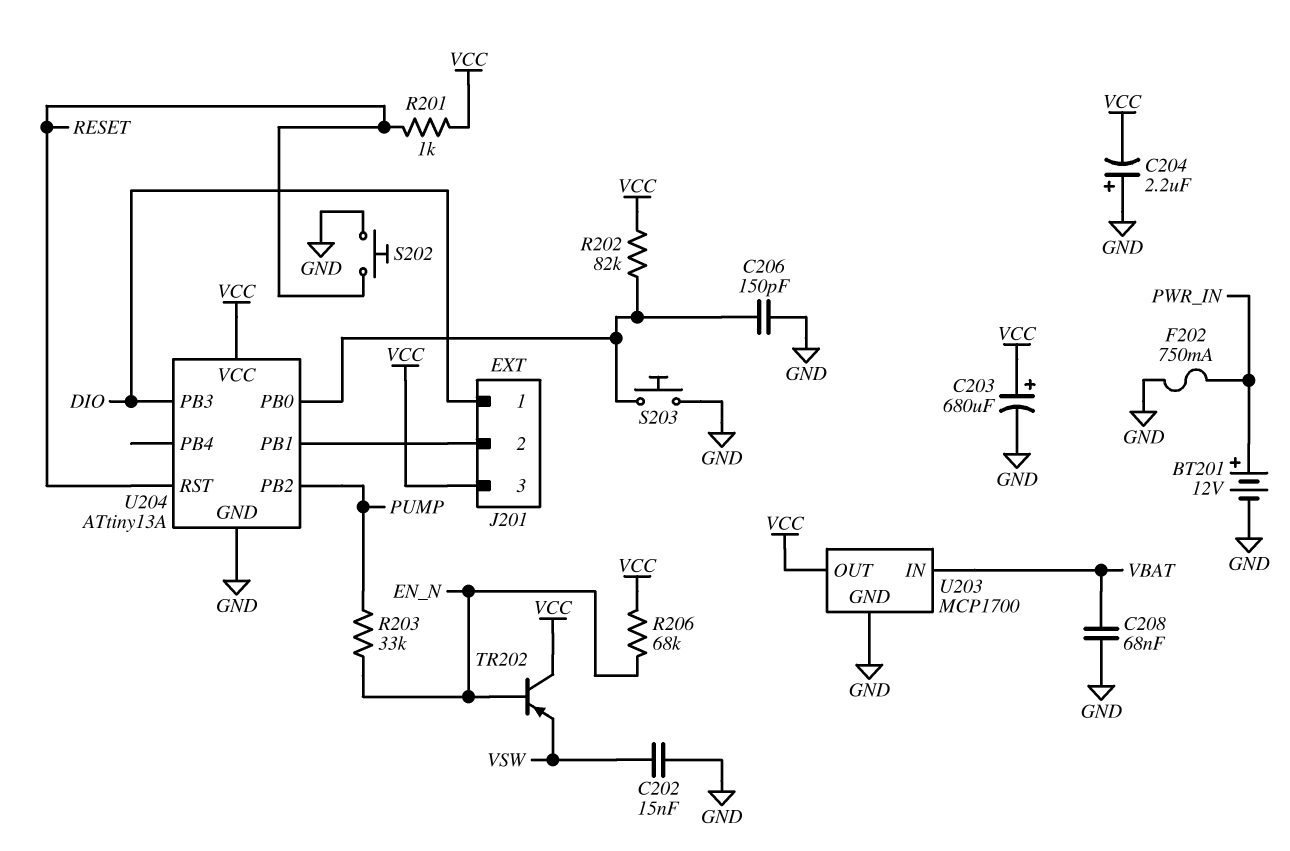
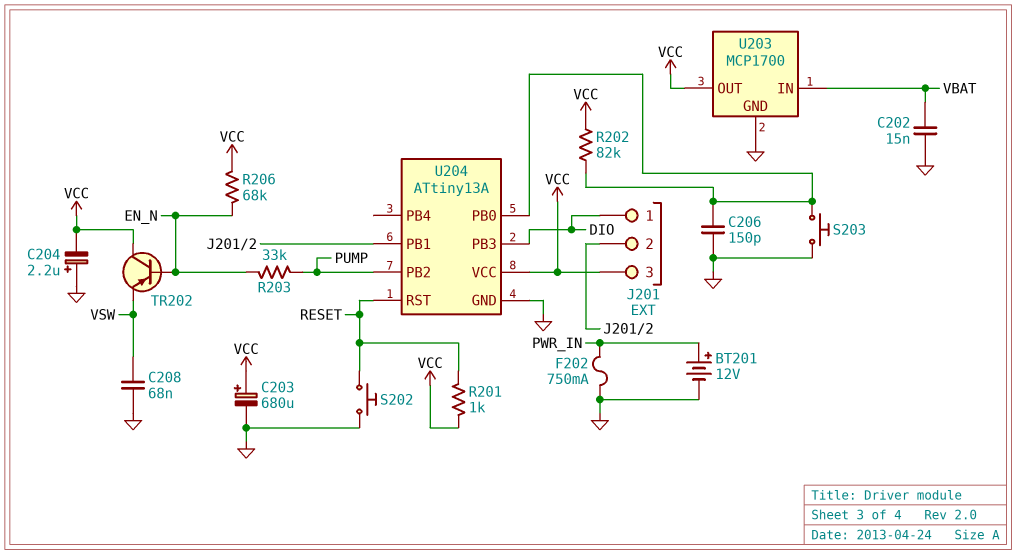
C202: 15nF (GND, VSW) -> 15nF (GND, VBAT)
C208: 68nF (GND, VBAT) -> 68nF (GND, VSW)

